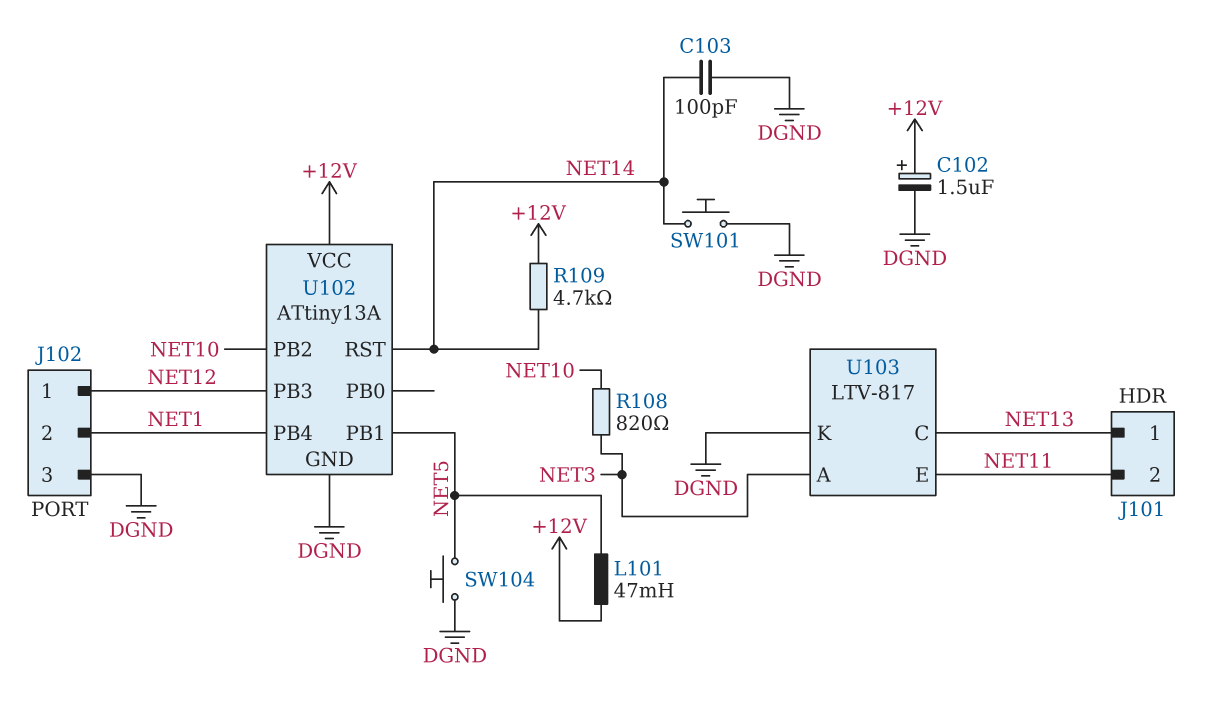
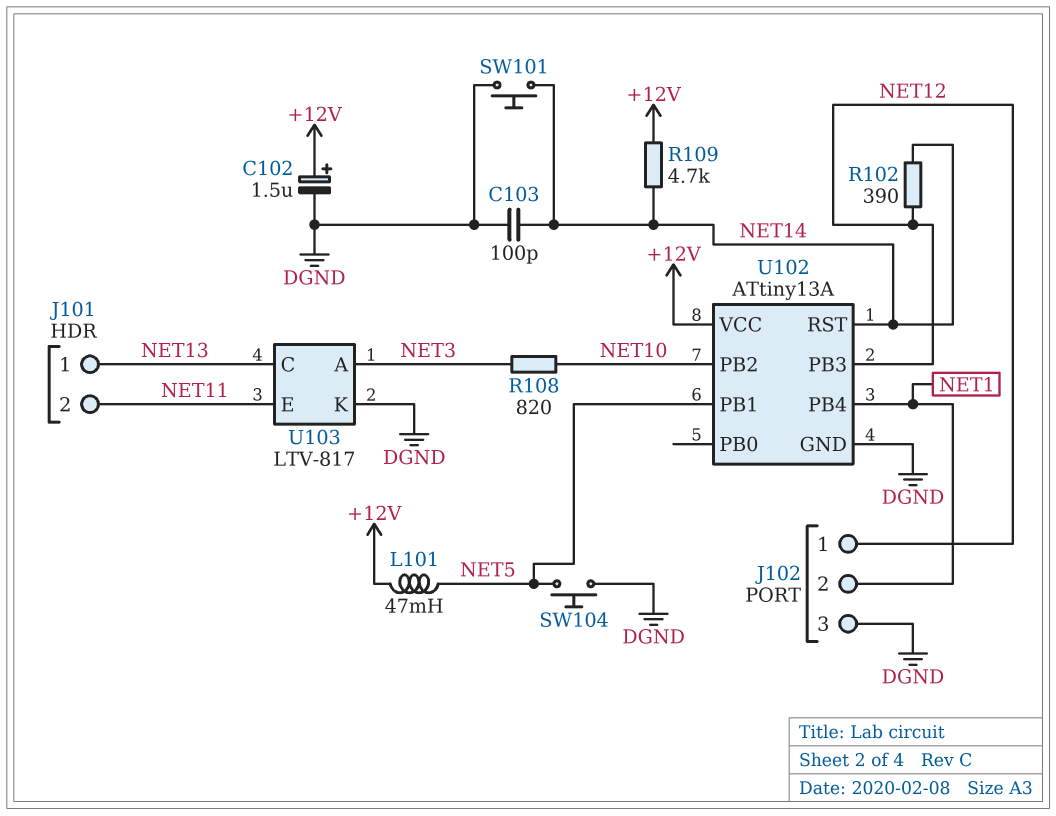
R102: none -> 390 (NET12, NET14)

